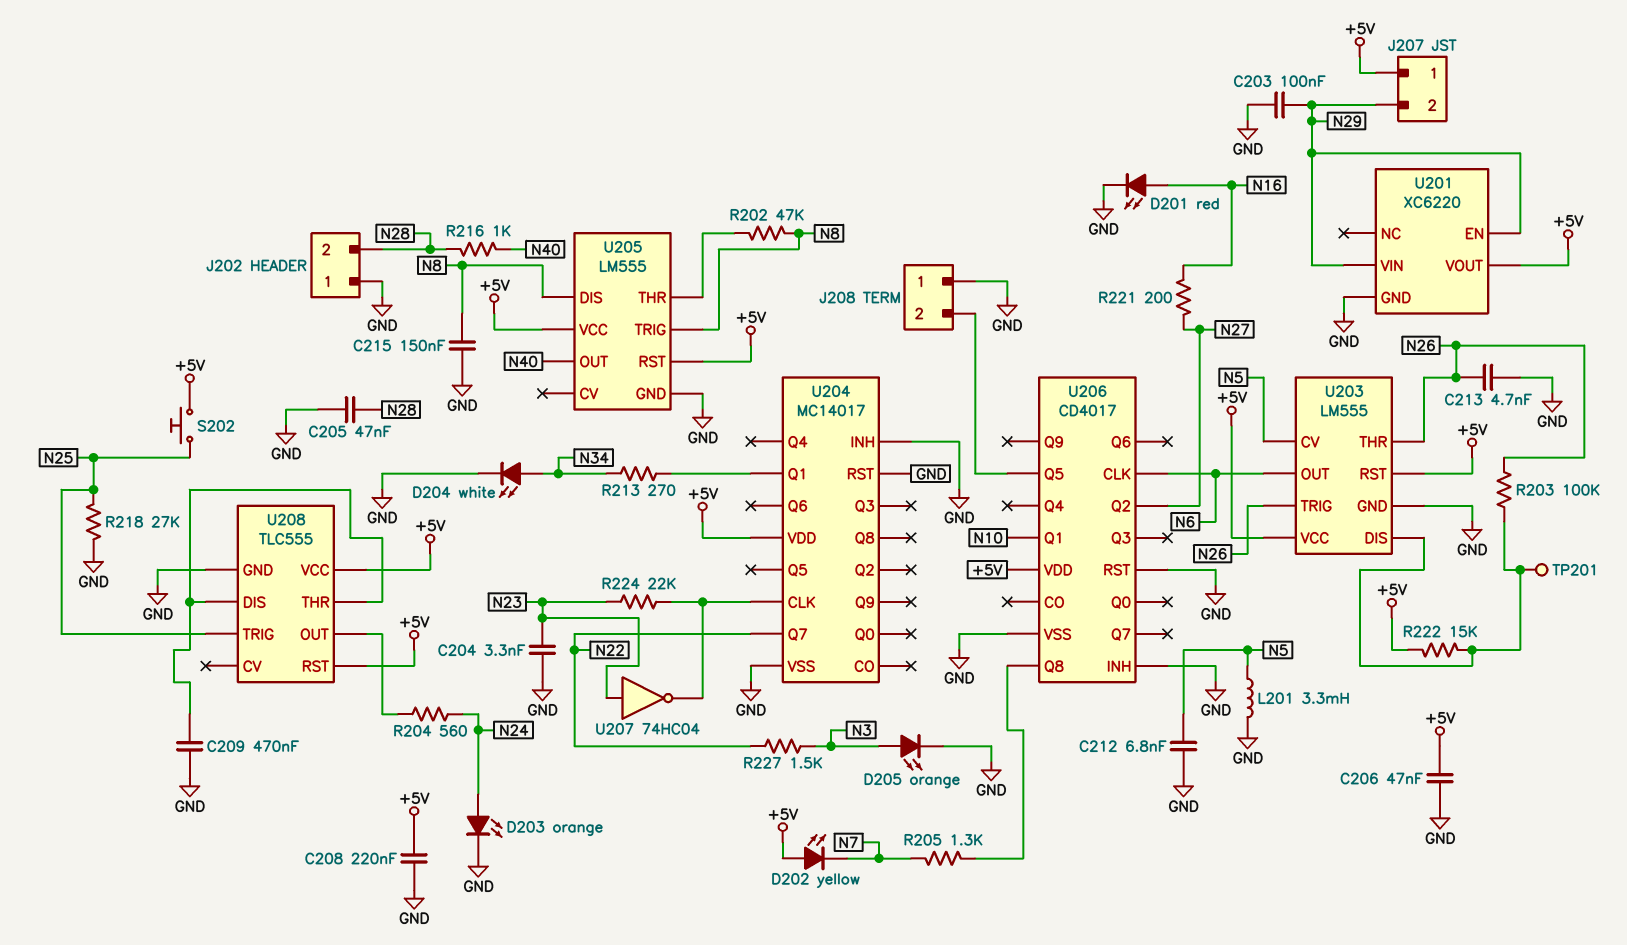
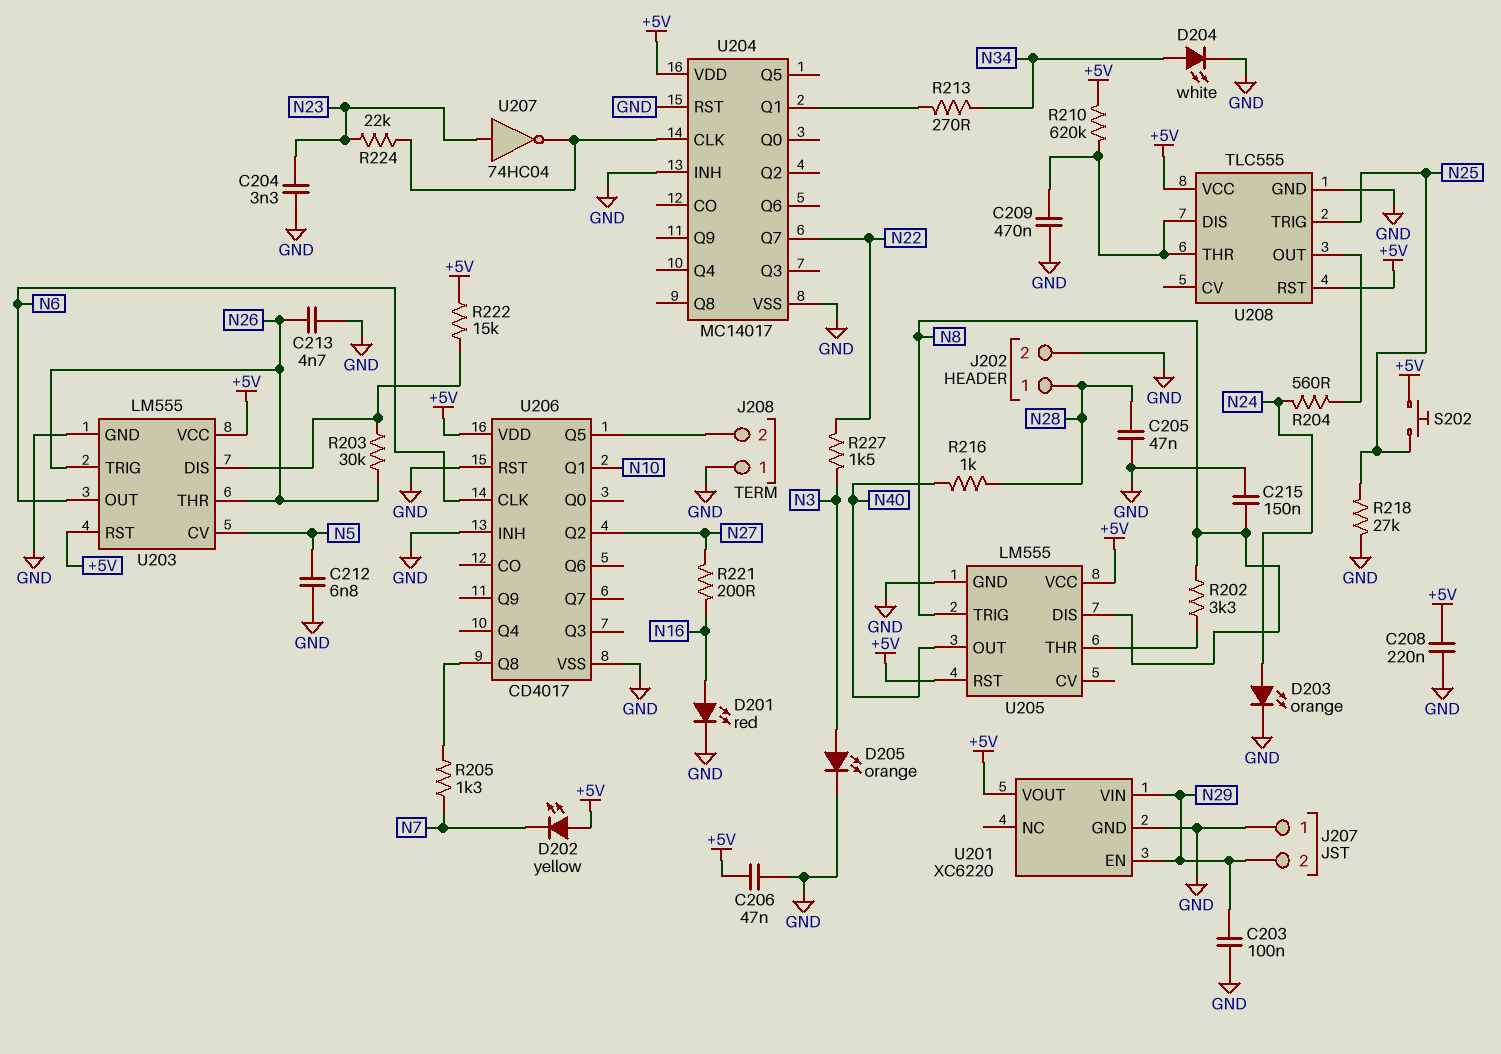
J202 pin 1: GND -> N28
J202 pin 2: N28 -> GND
J207 pin 1: +5V -> GND
L201: 3.3mH (GND, N5) -> none
R202: 47k (N8, U205/THR) -> 3.3k (N8, U205/THR)
R203: 100k (N26, U203/DIS) -> 30k (N26, U203/DIS)
R210: none -> 620k (+5V, U208/DIS)
TP201: test point (U203/DIS) -> none

